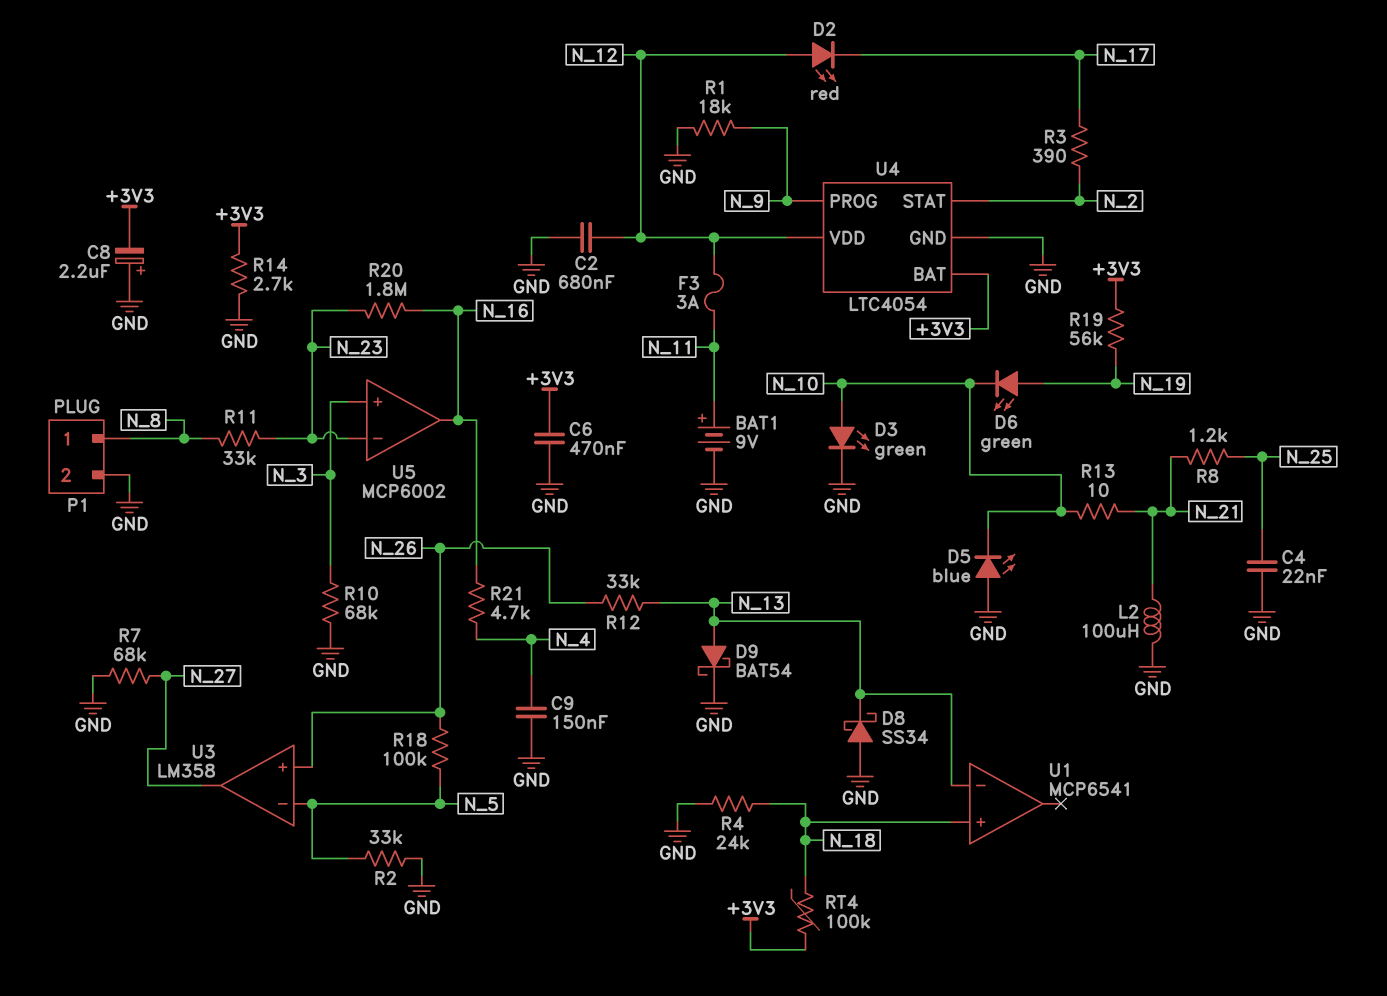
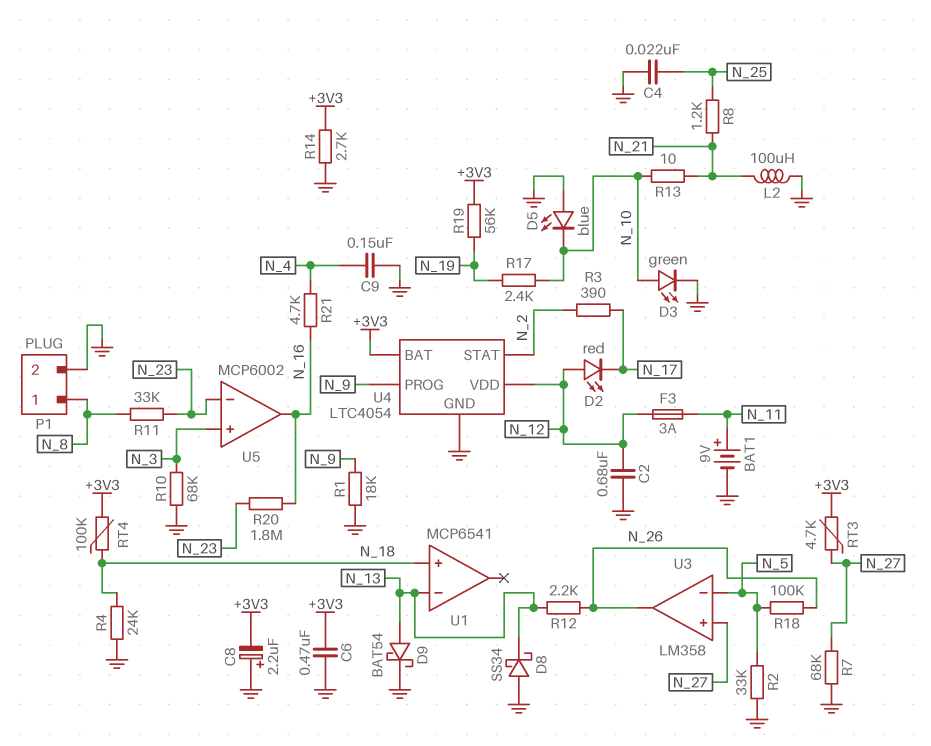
D6: LED green (A N_19, K N_10) -> none
R12: 33k (N_13, N_26) -> 2.2k (N_13, N_26)
R17: none -> 2.4k (N_10, N_19)
RT3: none -> 4.7k (+3V3, N_27)
U3 pin in+: N_26 -> N_27
U3 pin out: N_27 -> N_26

